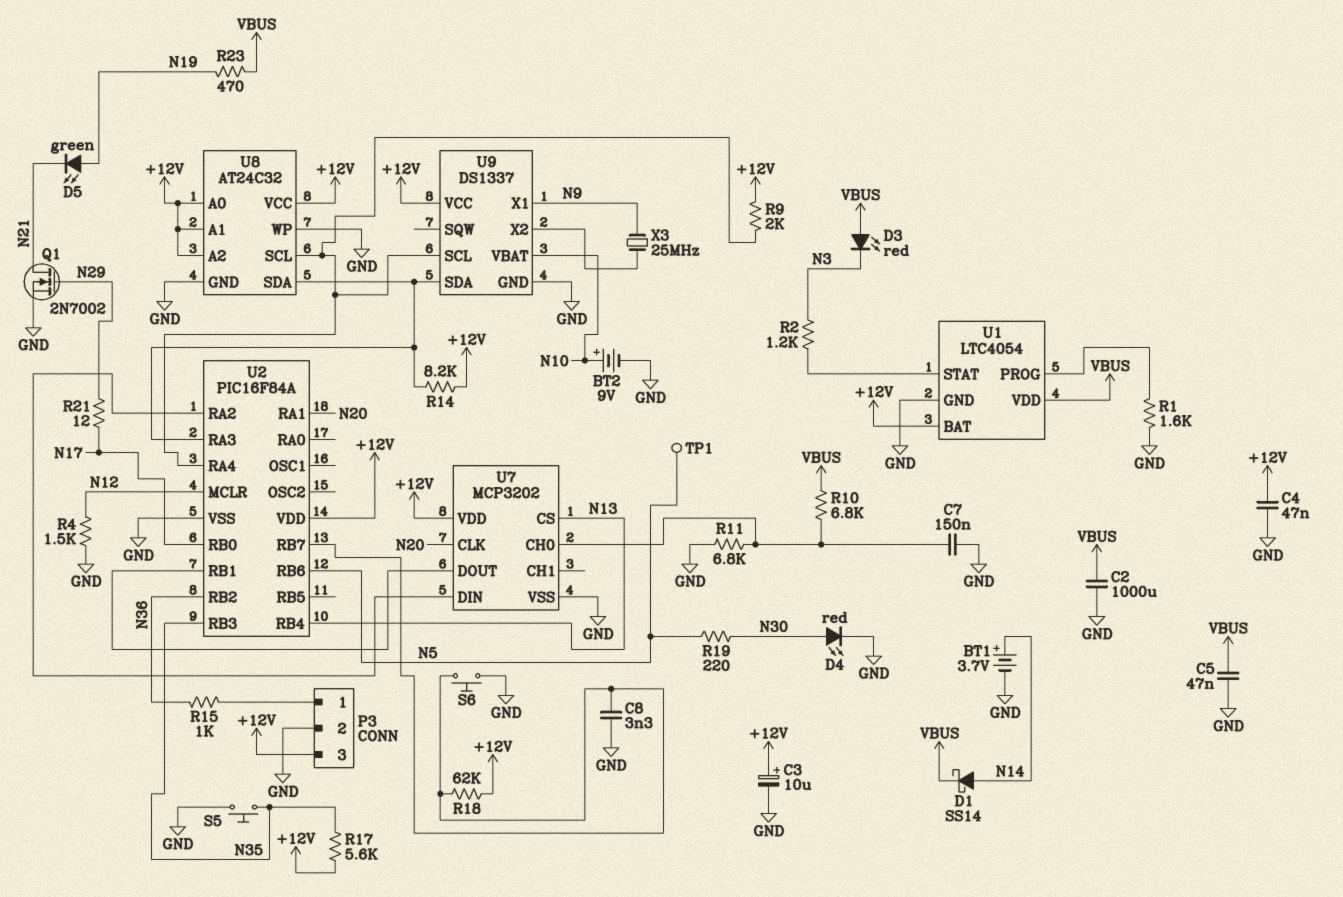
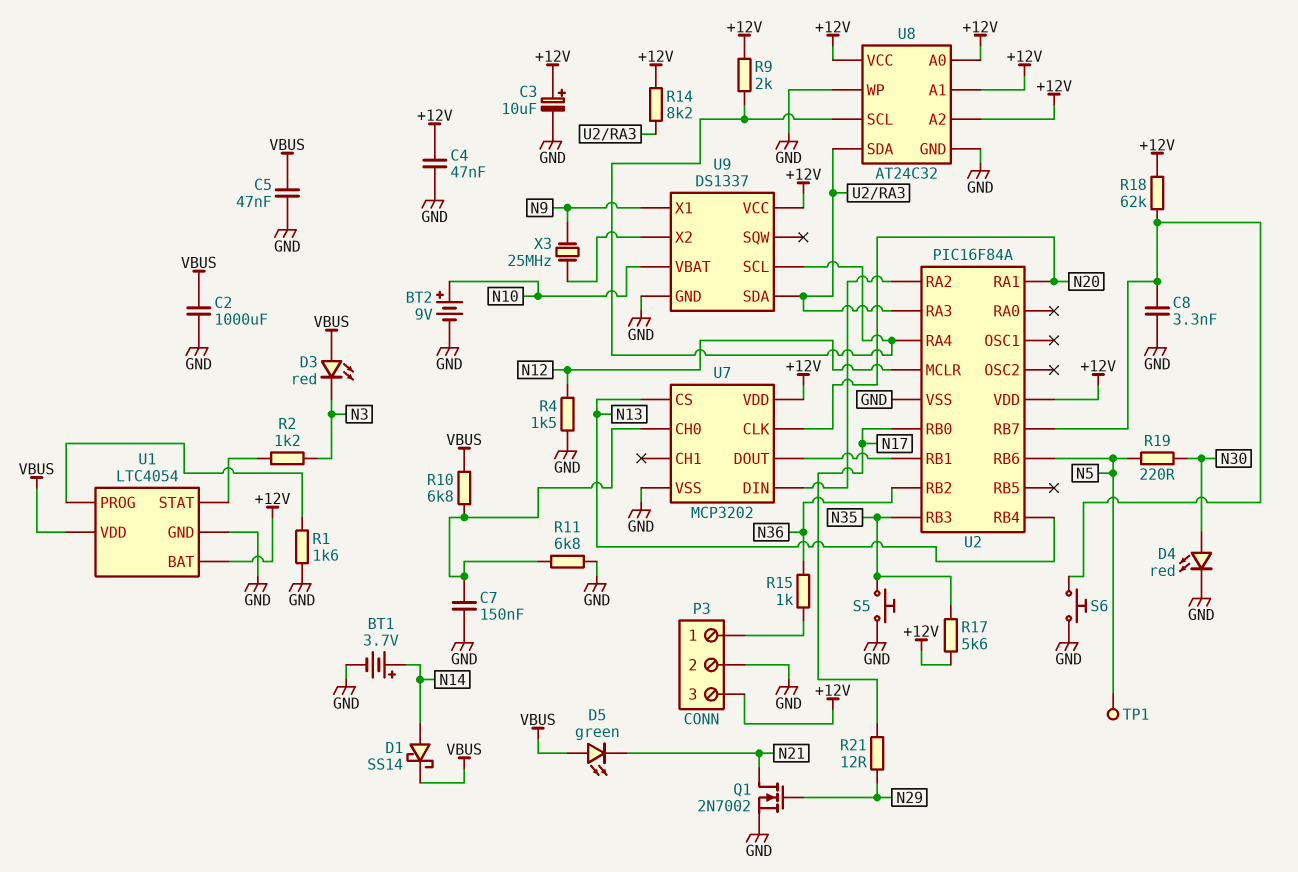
D5: LED green (A N19, K N21) -> LED green (A VBUS, K N21)
R23: 470 (N19, VBUS) -> none

